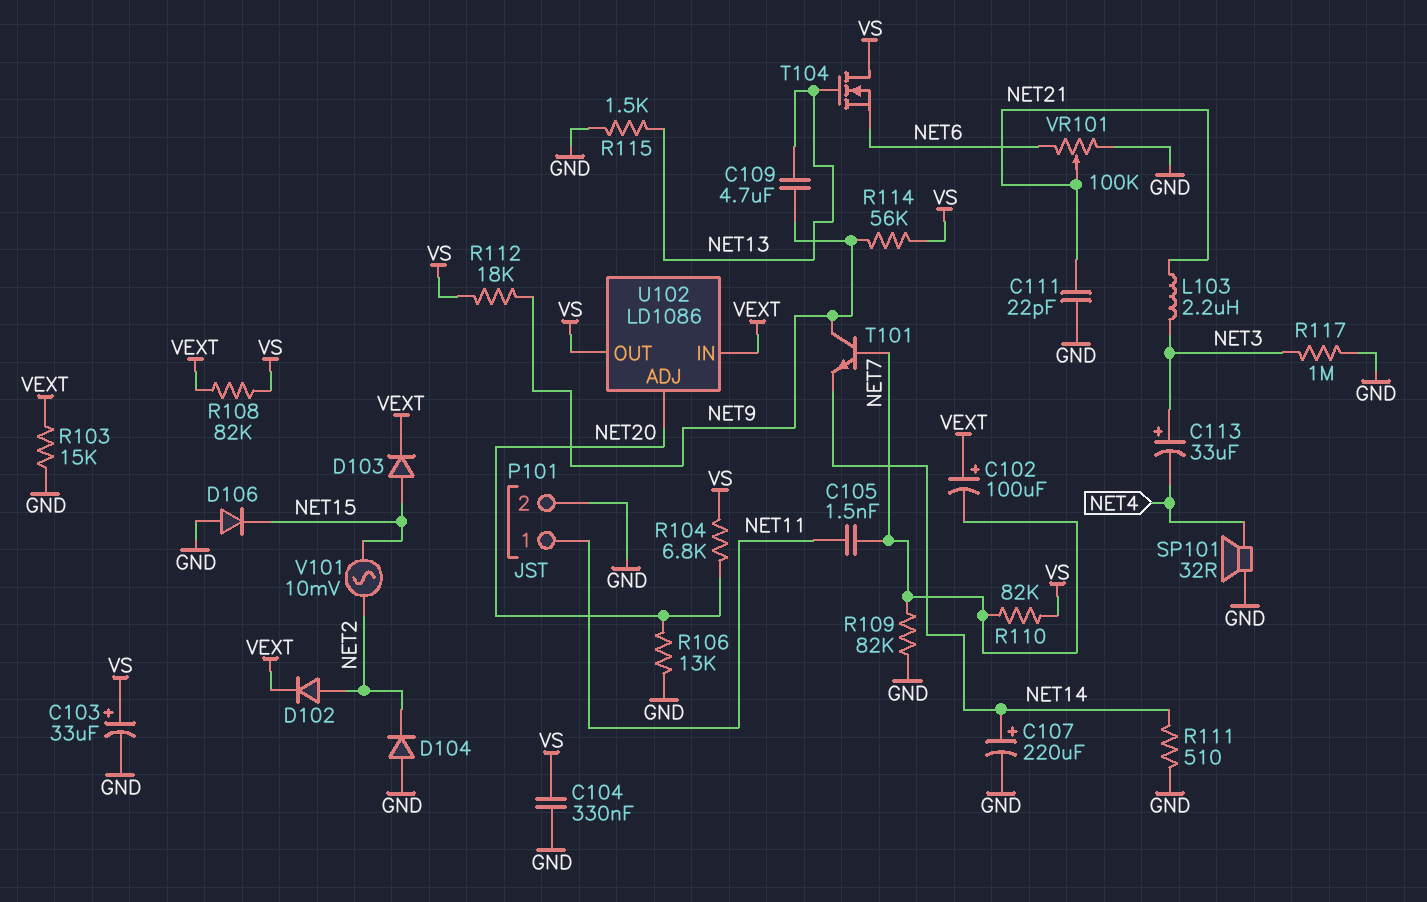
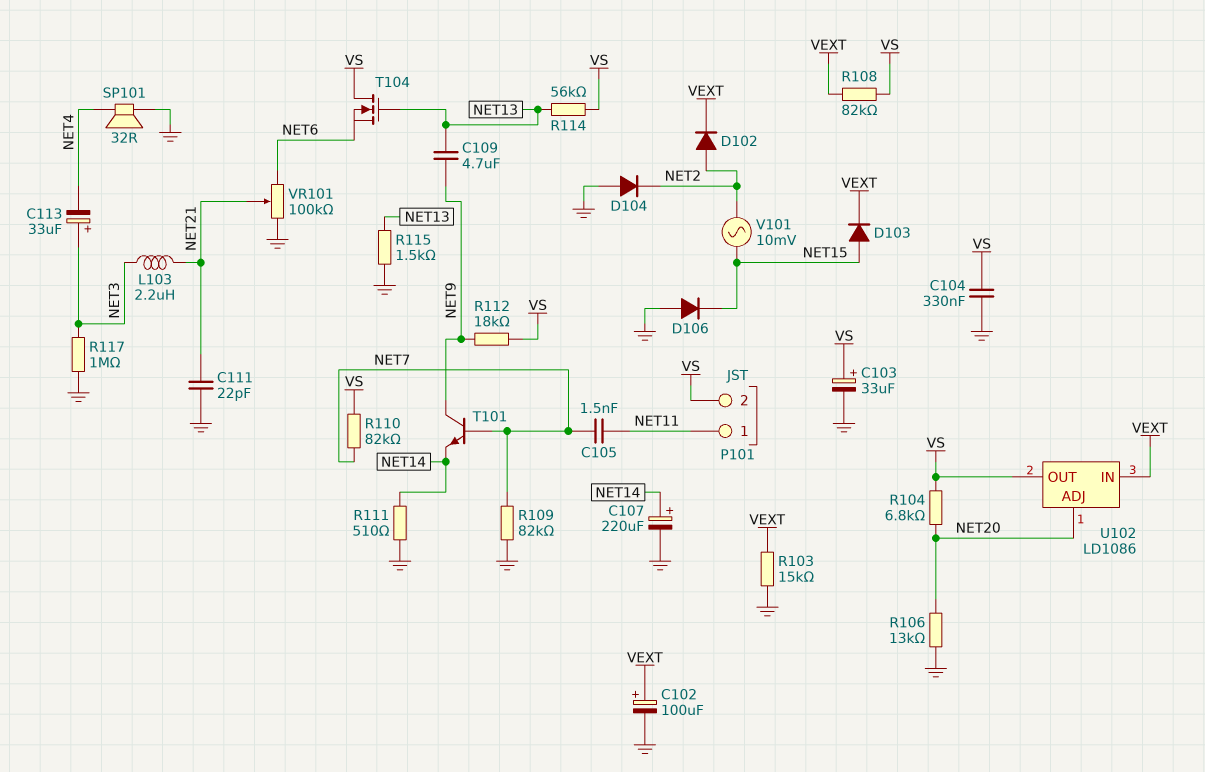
C102: 100uF (plus VEXT, minus NET7) -> 100uF (plus VEXT, minus GND)
P101 pin 2: GND -> VS
R114: 56k (NET9, VS) -> 56k (NET13, VS)

